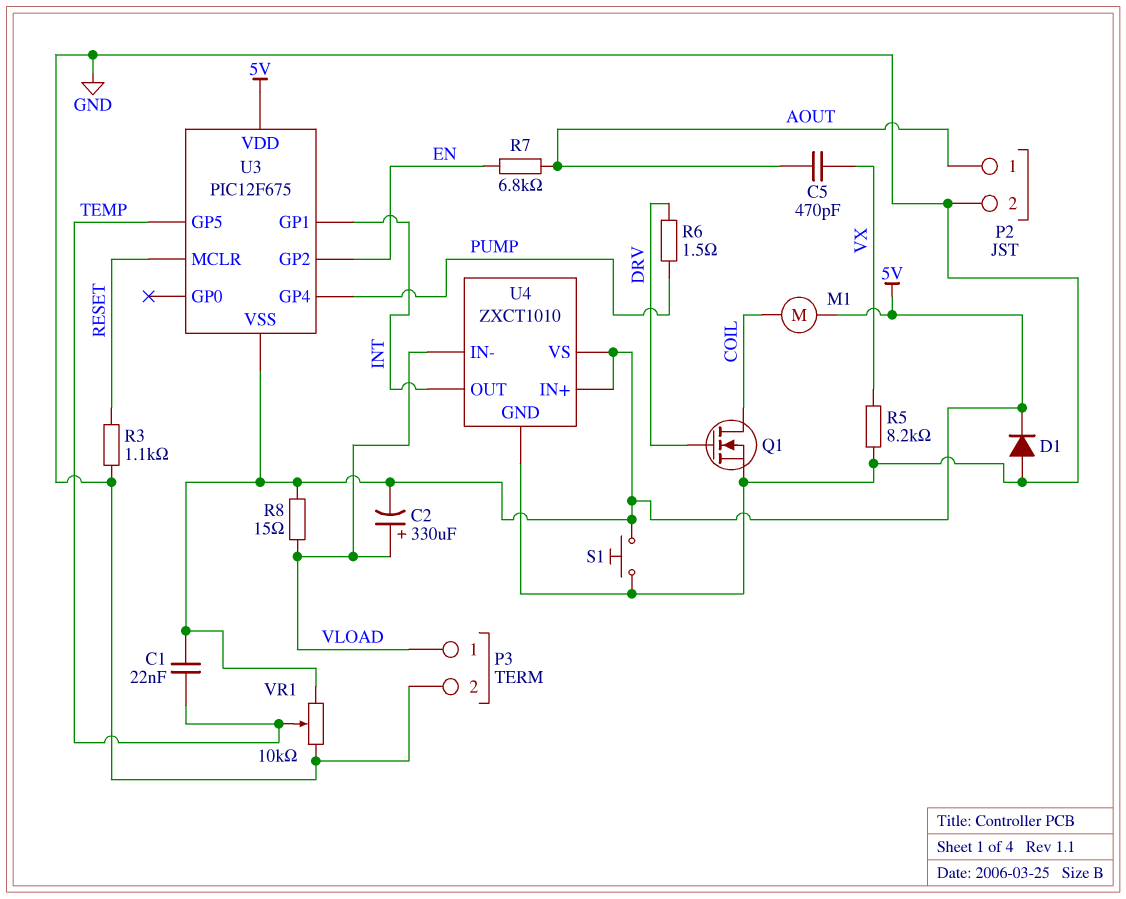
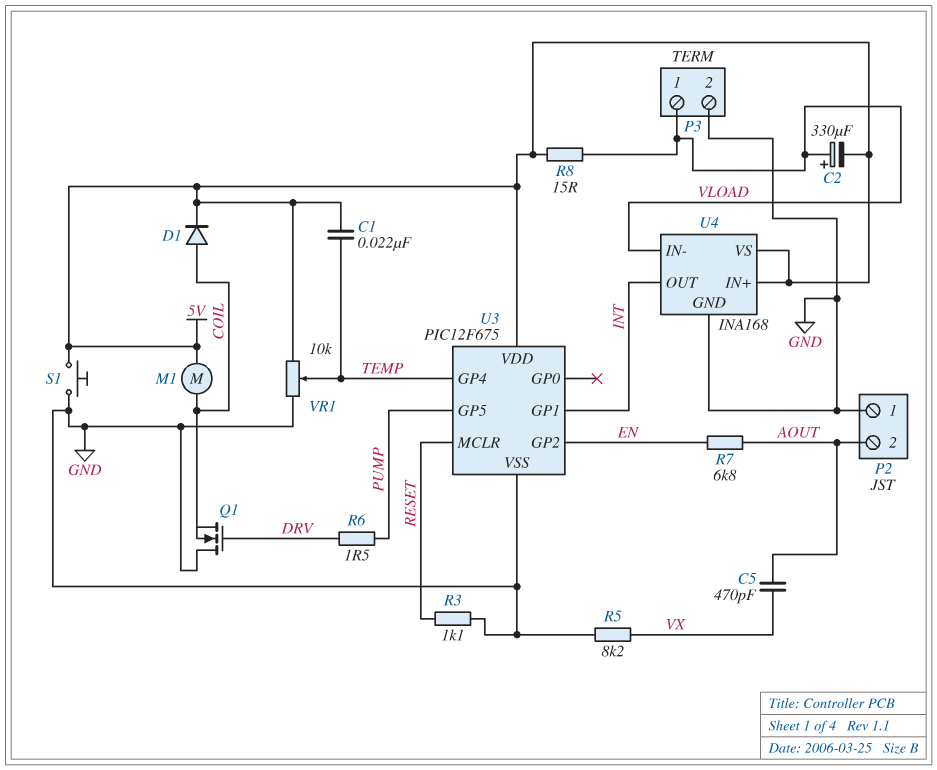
D1: diode (A GND, K 5V) -> diode (A COIL, K 5V)
P2 pin 1: AOUT -> GND
P2 pin 2: GND -> AOUT
Q1: NMOS (G DRV, D COIL, S GND) -> NMOS (G DRV, D GND, S COIL)
U3 pin GP4: PUMP -> TEMP
U3 pin GP5: TEMP -> PUMP
U3 pin VSS: 5V -> GND
U4: ZXCT1010 -> INA168

